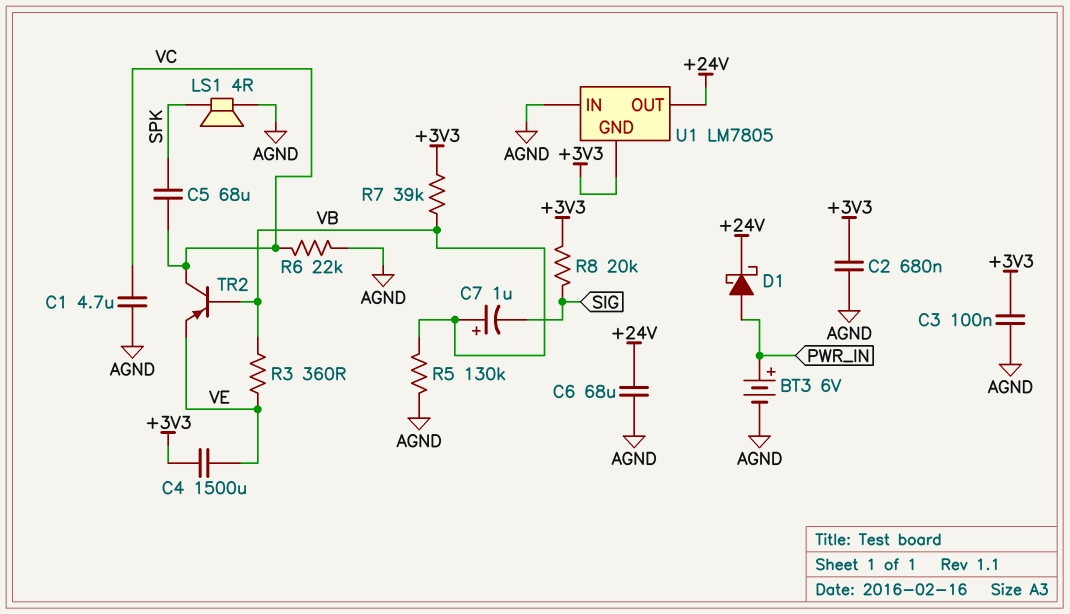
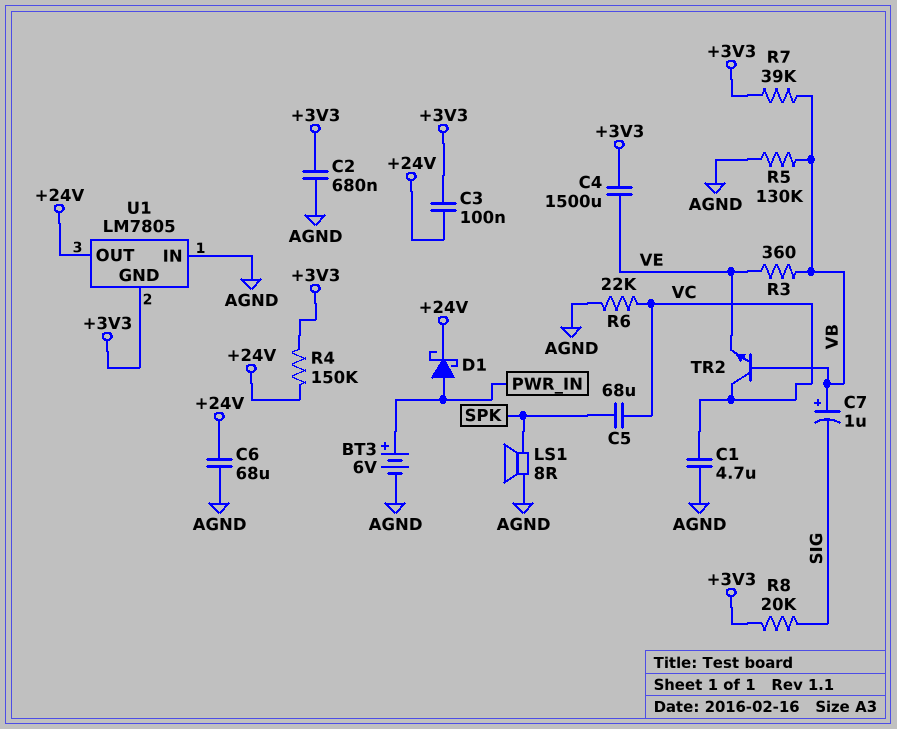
C3: 100nF (+3V3, AGND) -> 100nF (+3V3, +24V)
LS1: speaker 4R (AGND, SPK) -> speaker 8R (AGND, SPK)
R4: none -> 150k (+3V3, +24V)
TR2: PNP (B VB, C VC, E VE) -> NPN (B VB, C VC, E VE)

